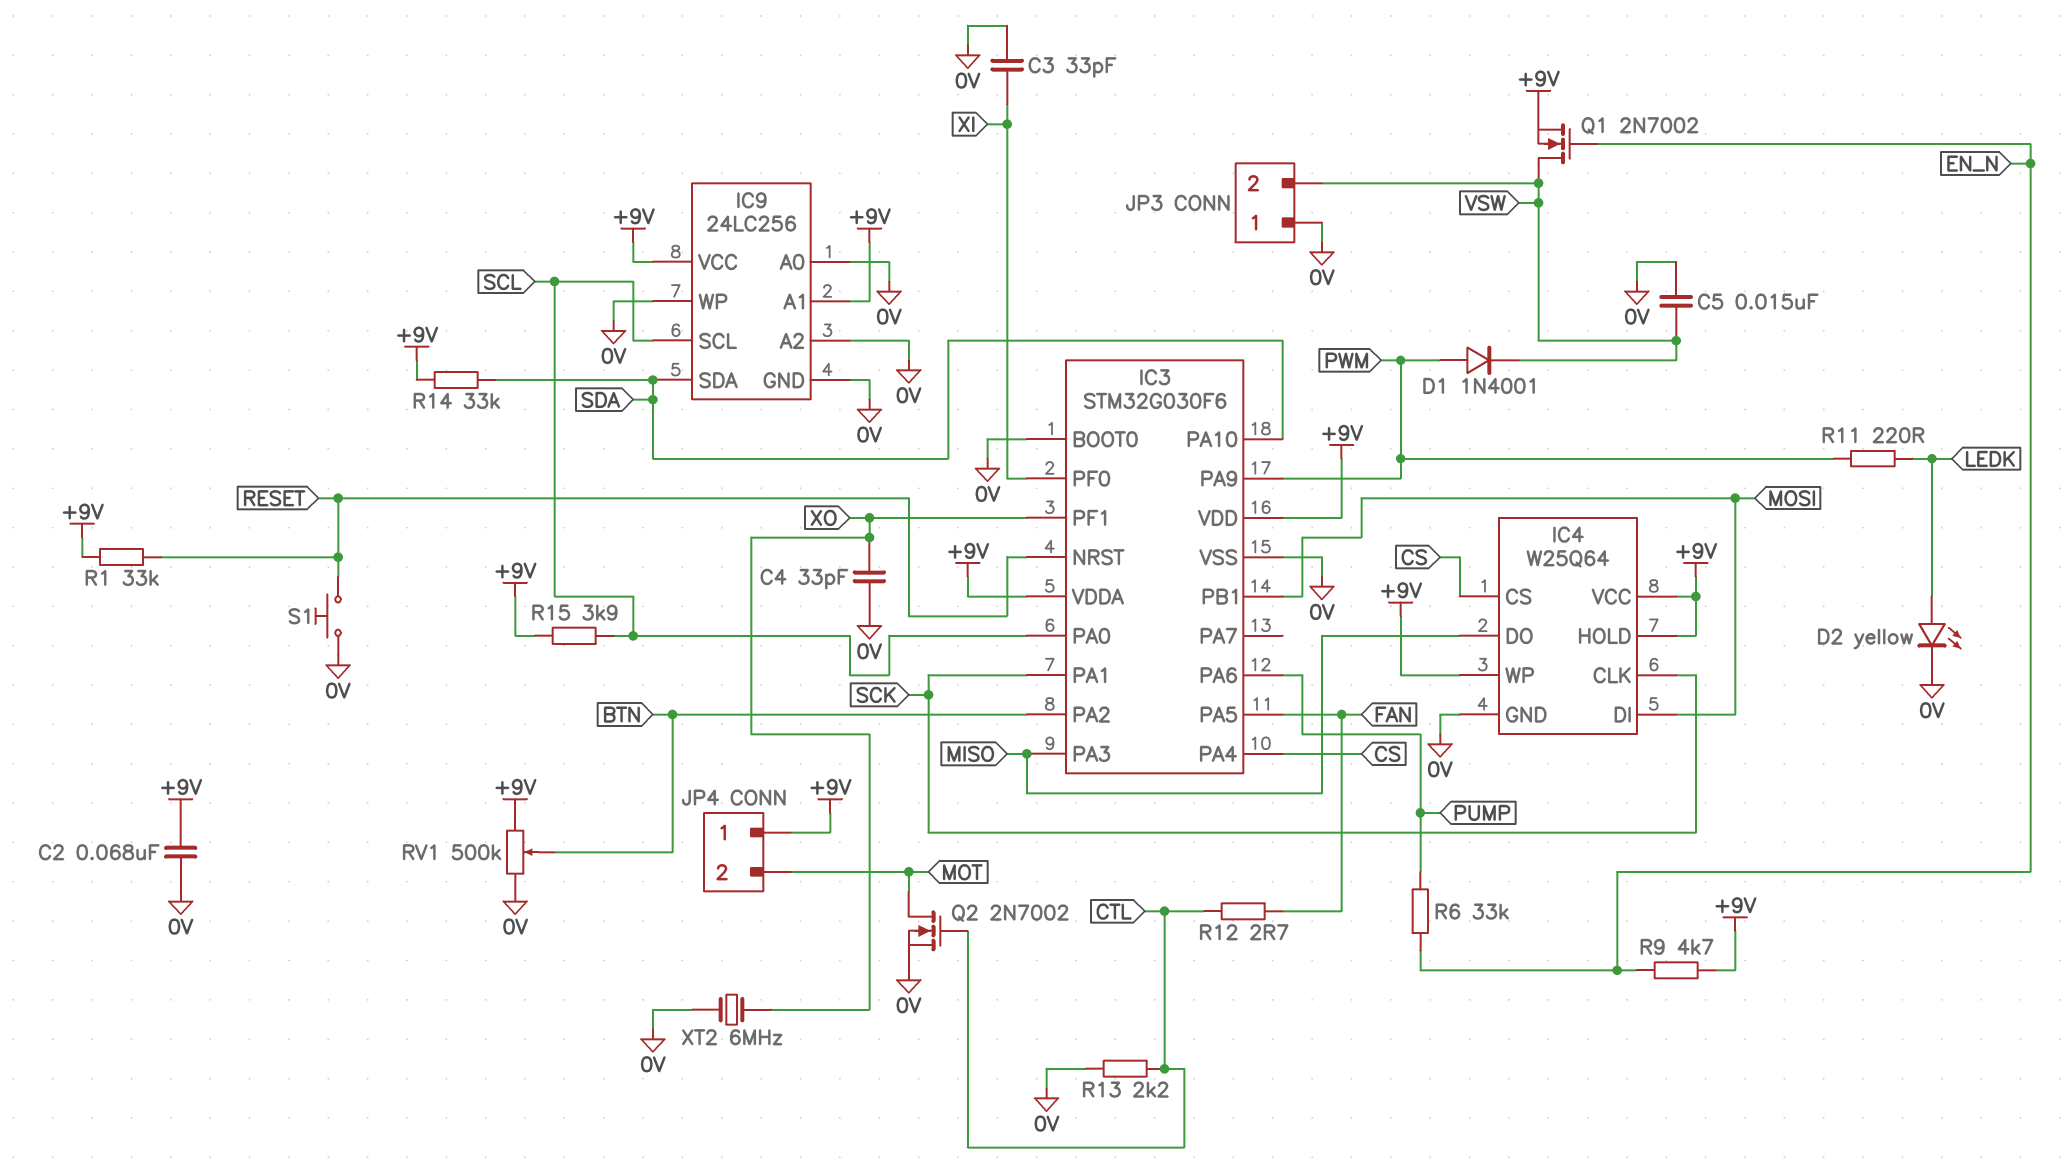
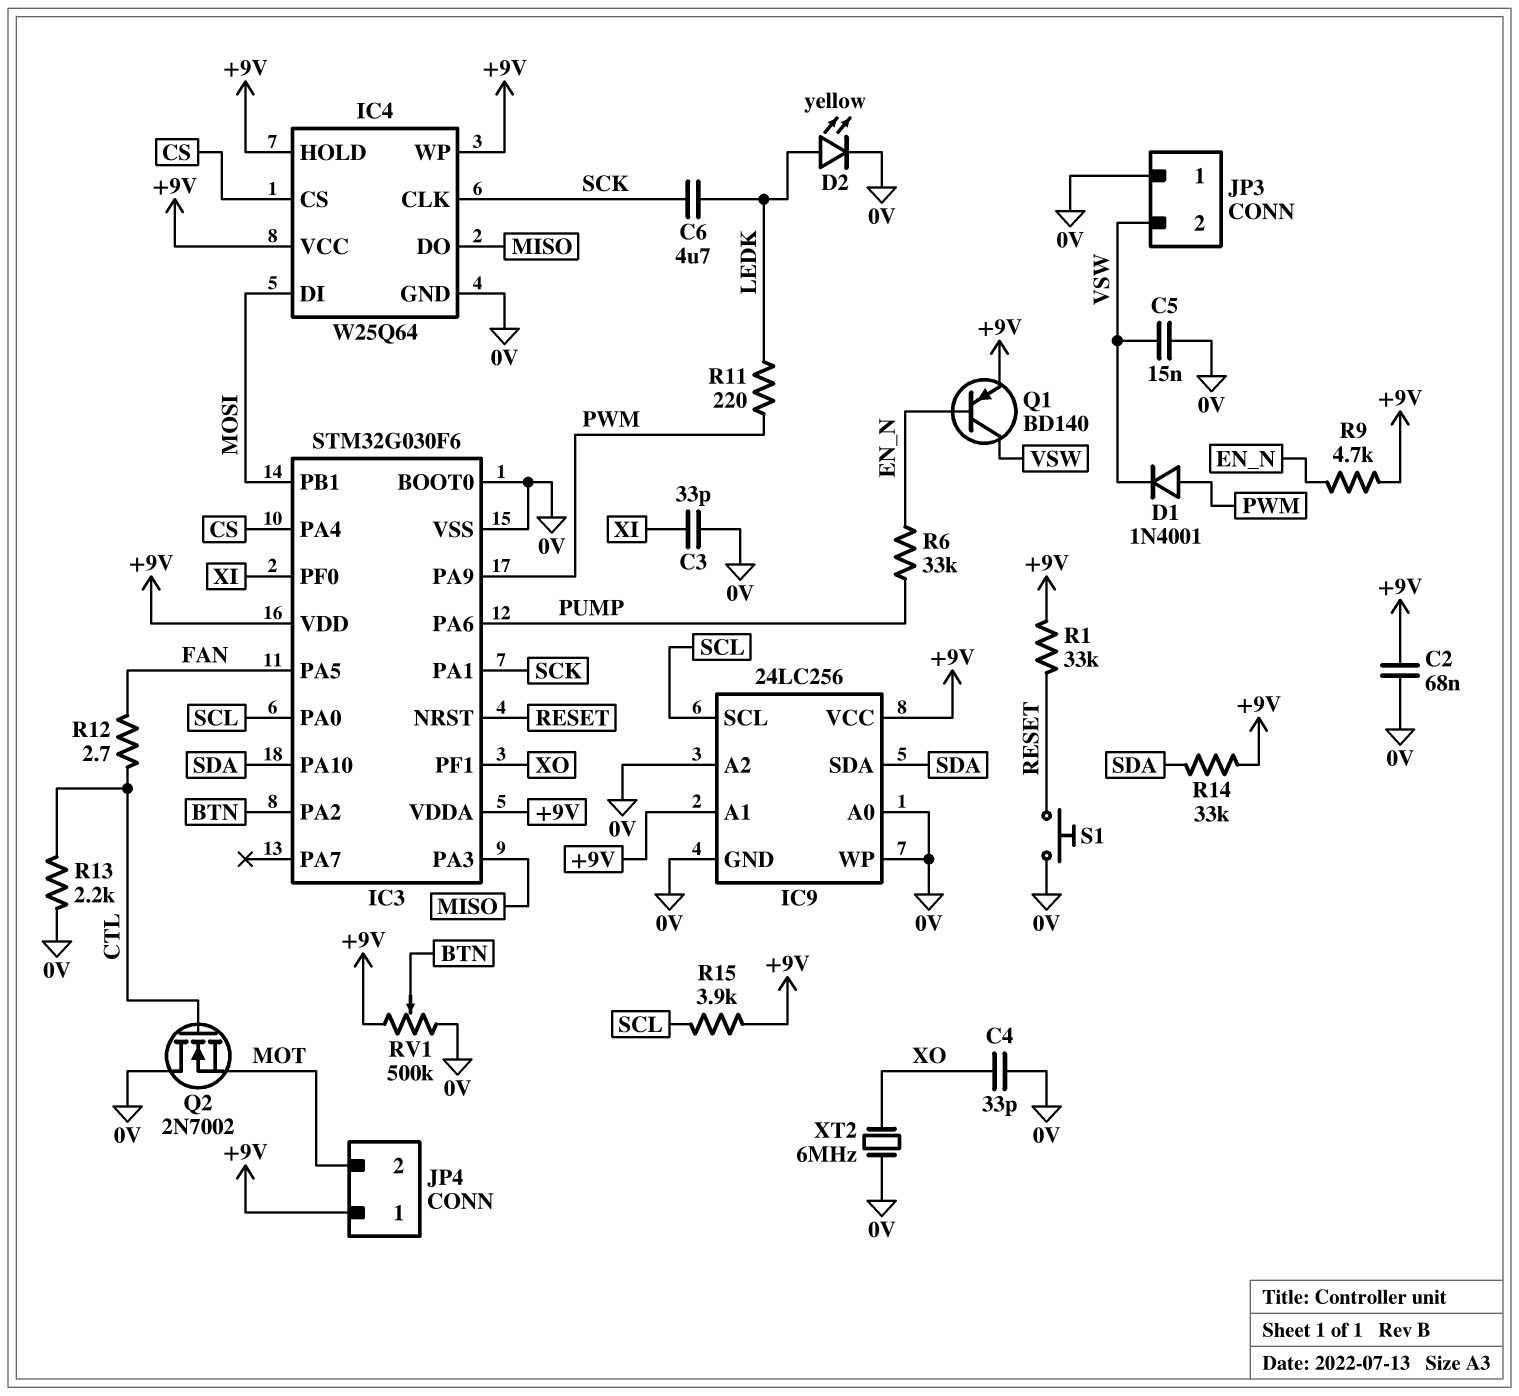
C6: none -> 4.7uF (LEDK, SCK)
Q1: NMOS 2N7002 (G EN_N, D VSW, S +9V) -> PNP BD140 (B EN_N, C VSW, E +9V)
Q2: NMOS 2N7002 (G CTL, D MOT, S 0V) -> NMOS 2N7002 (G CTL, D 0V, S MOT)

